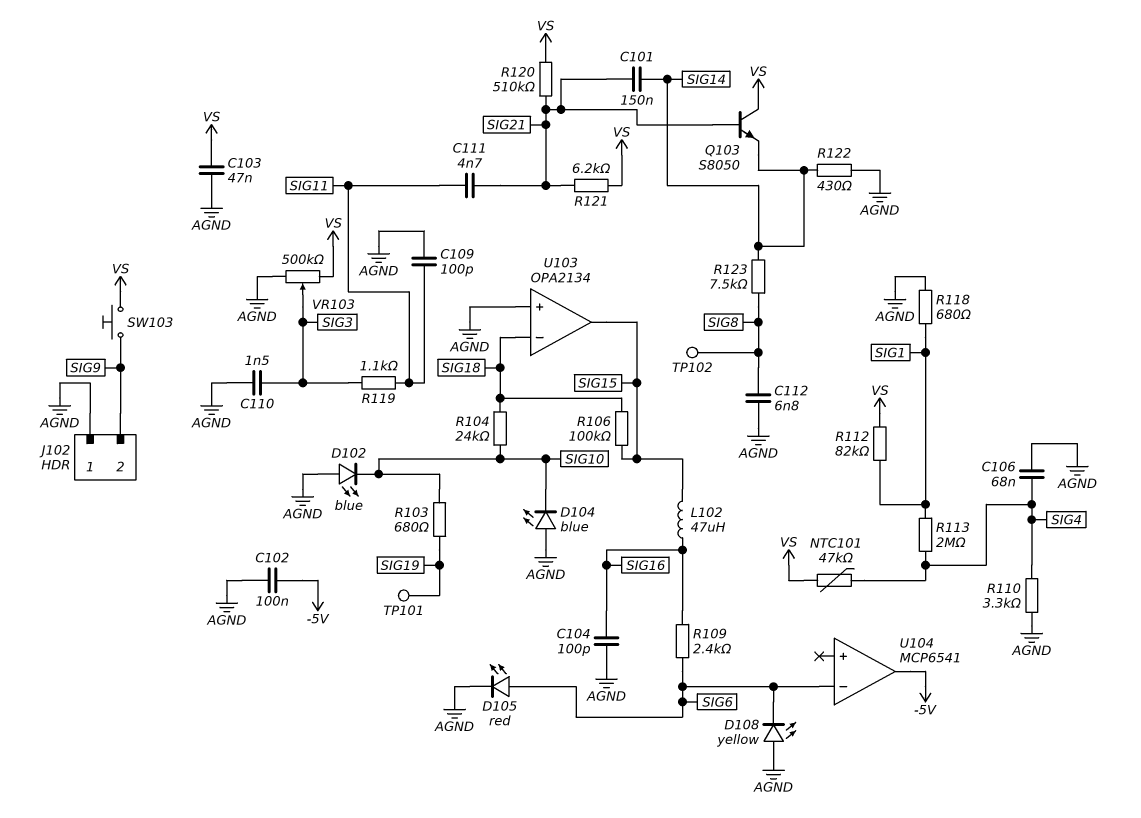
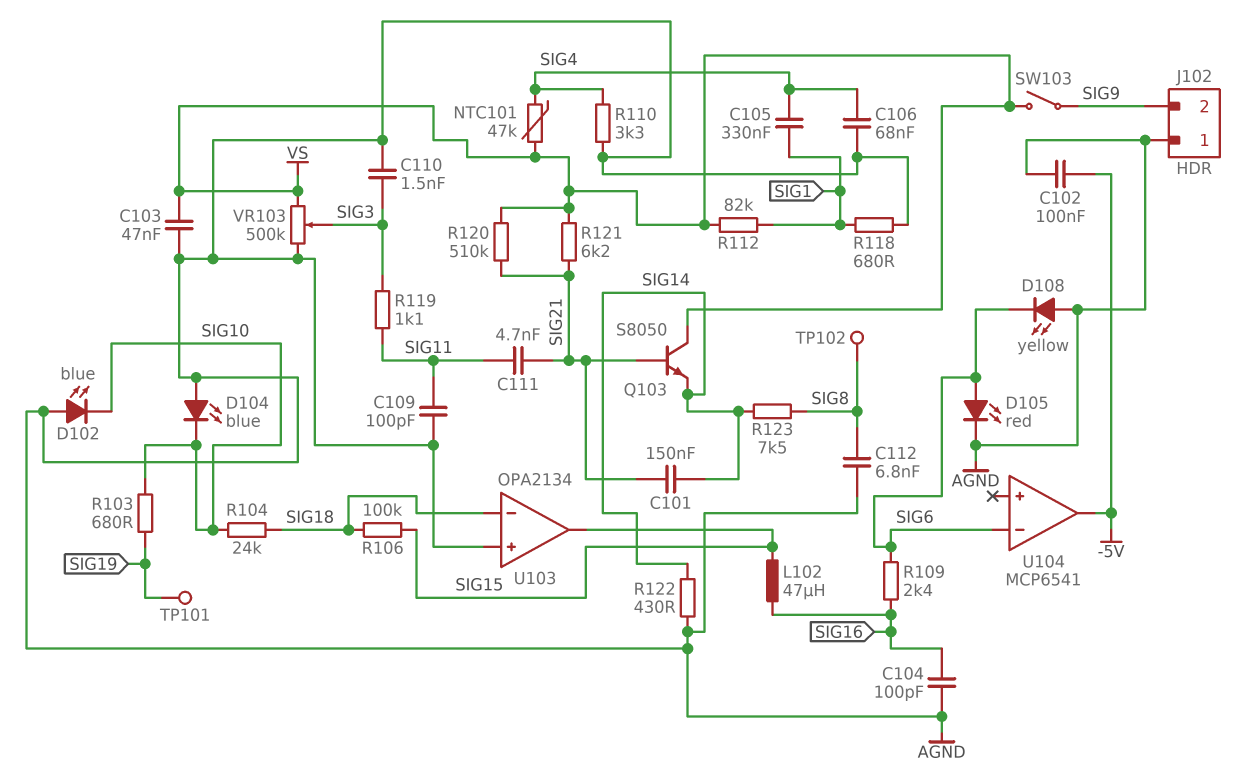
C105: none -> 330nF (SIG1, SIG4)
R113: 2M (SIG1, SIG4) -> none
SW103: button (SIG9, VS) -> switch (SIG9, VS)

